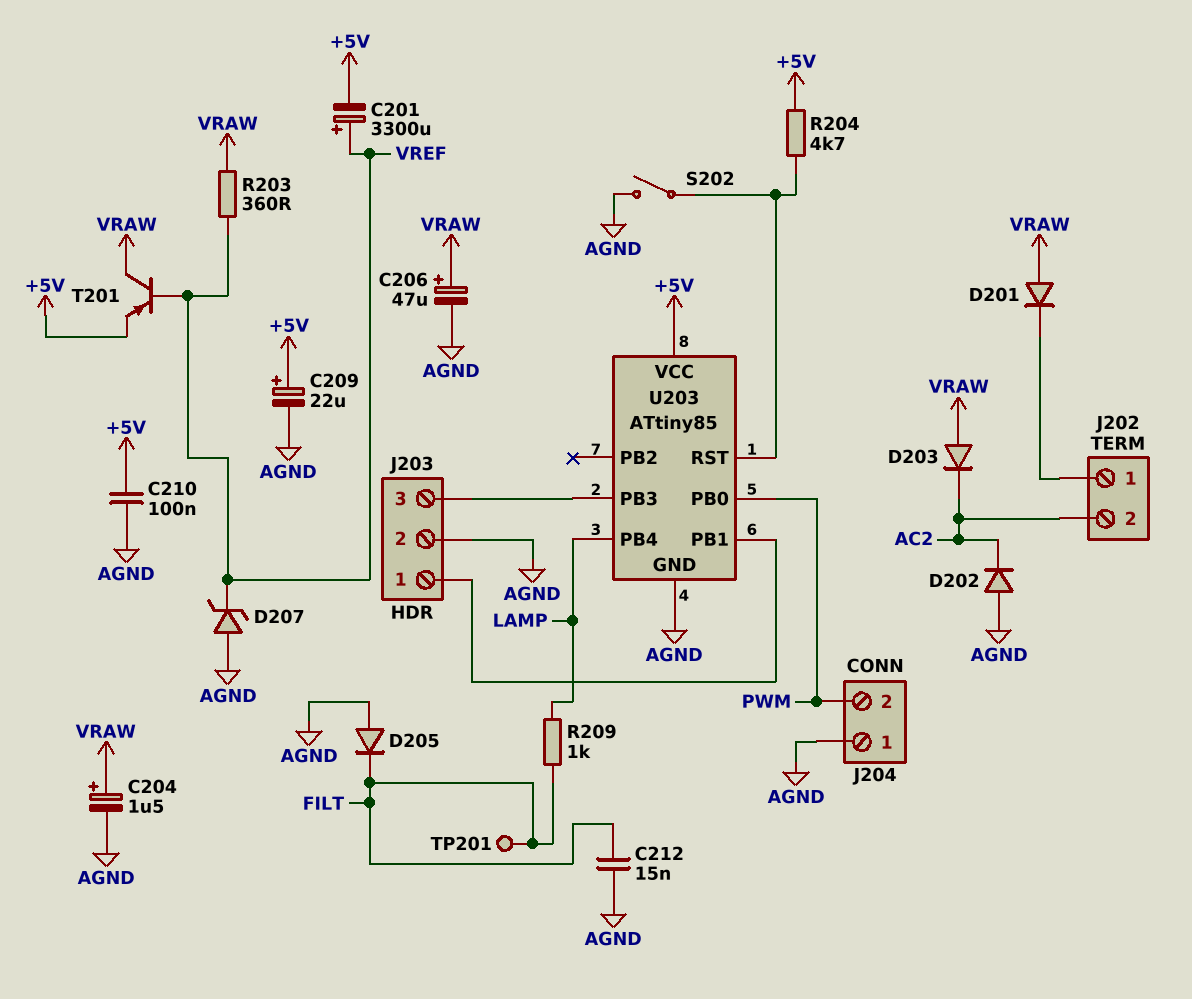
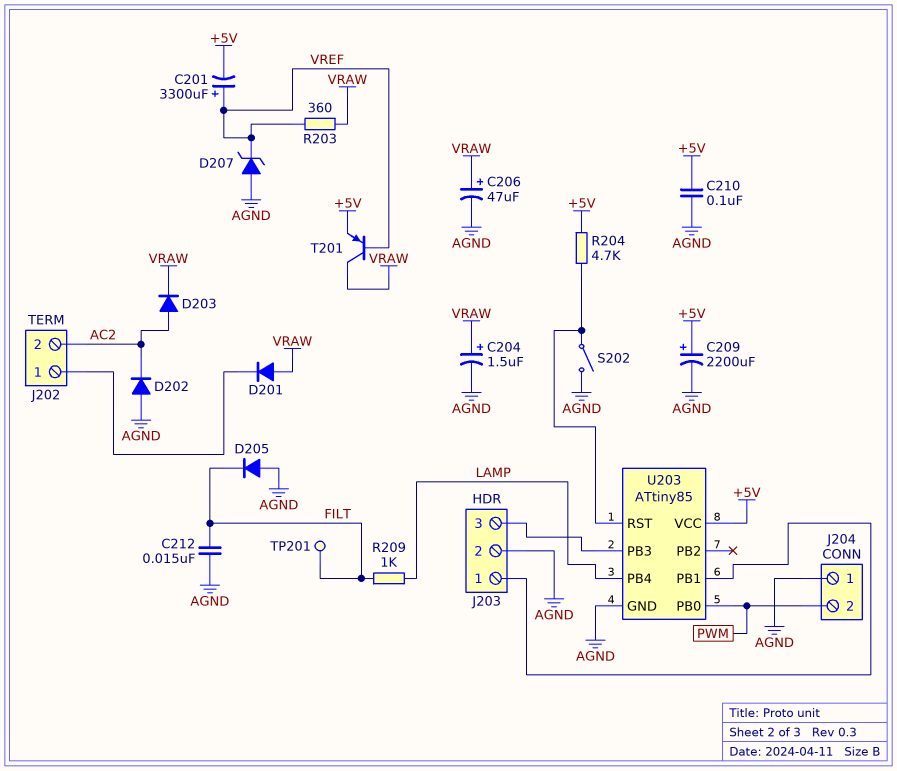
C209: 22uF (plus +5V, minus AGND) -> 2200uF (plus +5V, minus AGND)
D203: diode (A VRAW, K AC2) -> diode (A AC2, K VRAW)

